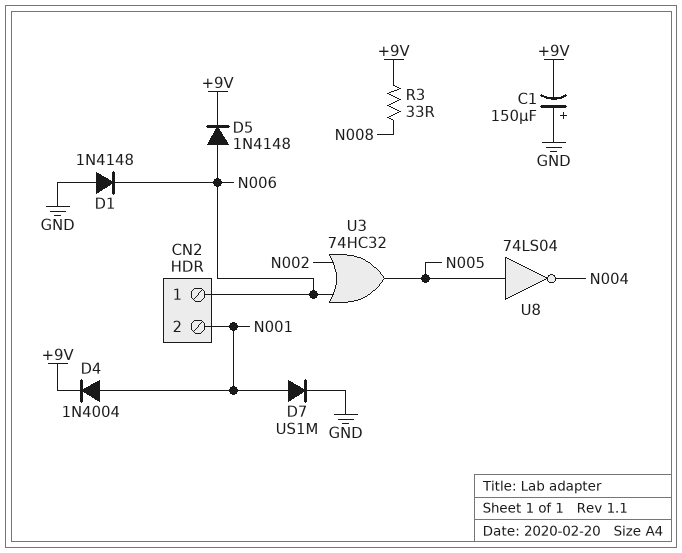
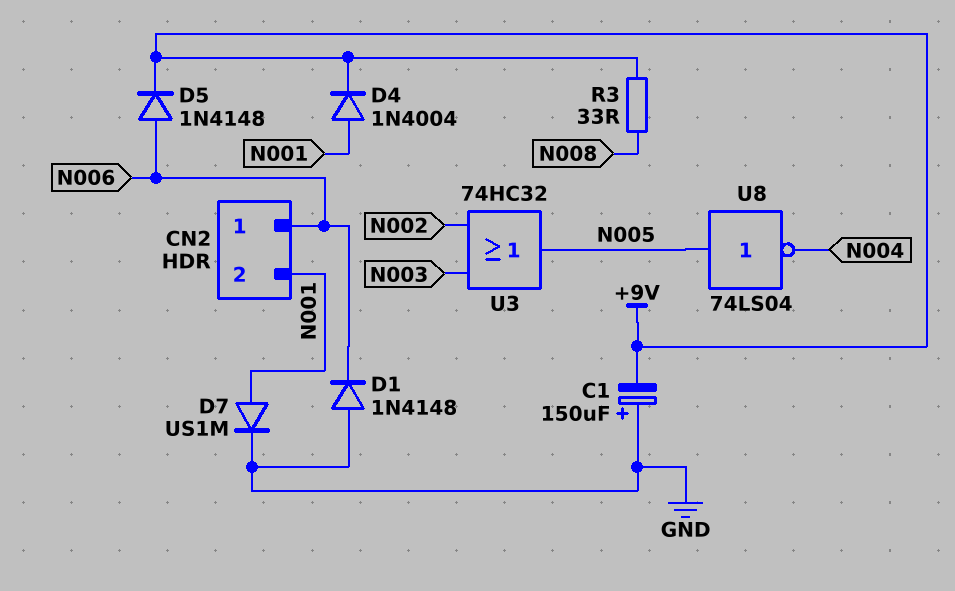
U3: OR 74HC32 (in N002, in N006, out N005) -> OR 74HC32 (in N002, in N003, out N005)

